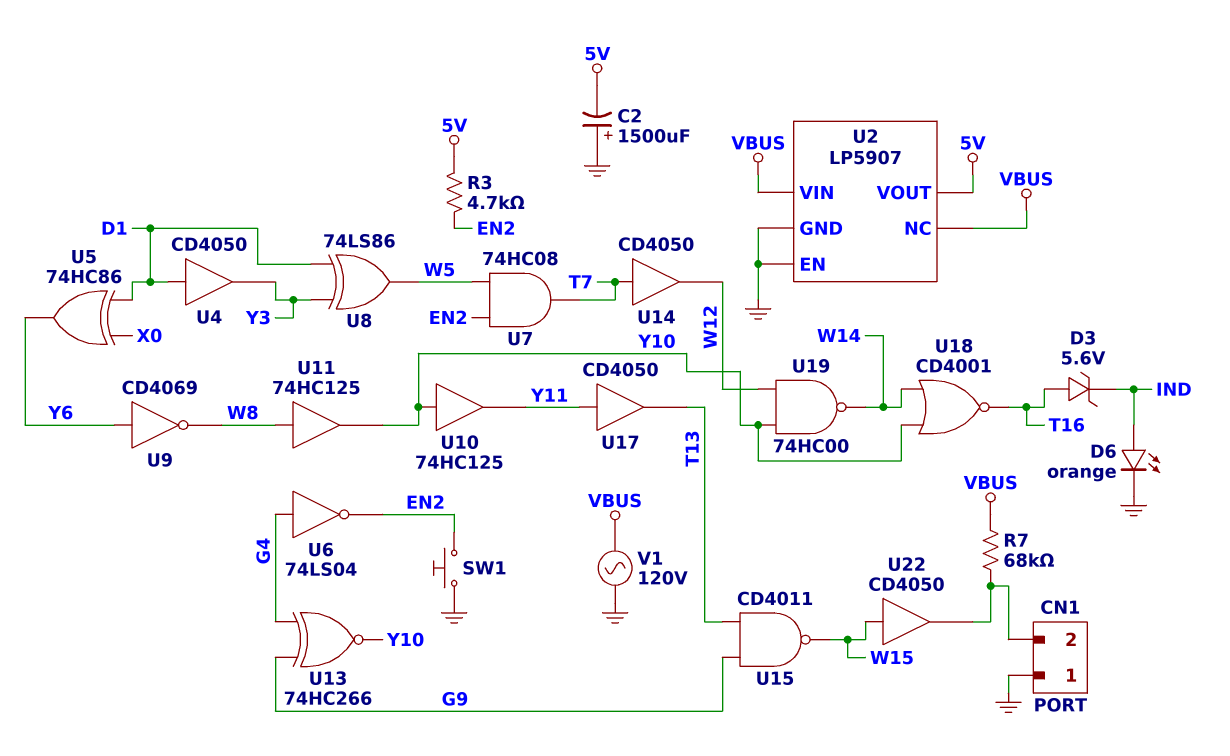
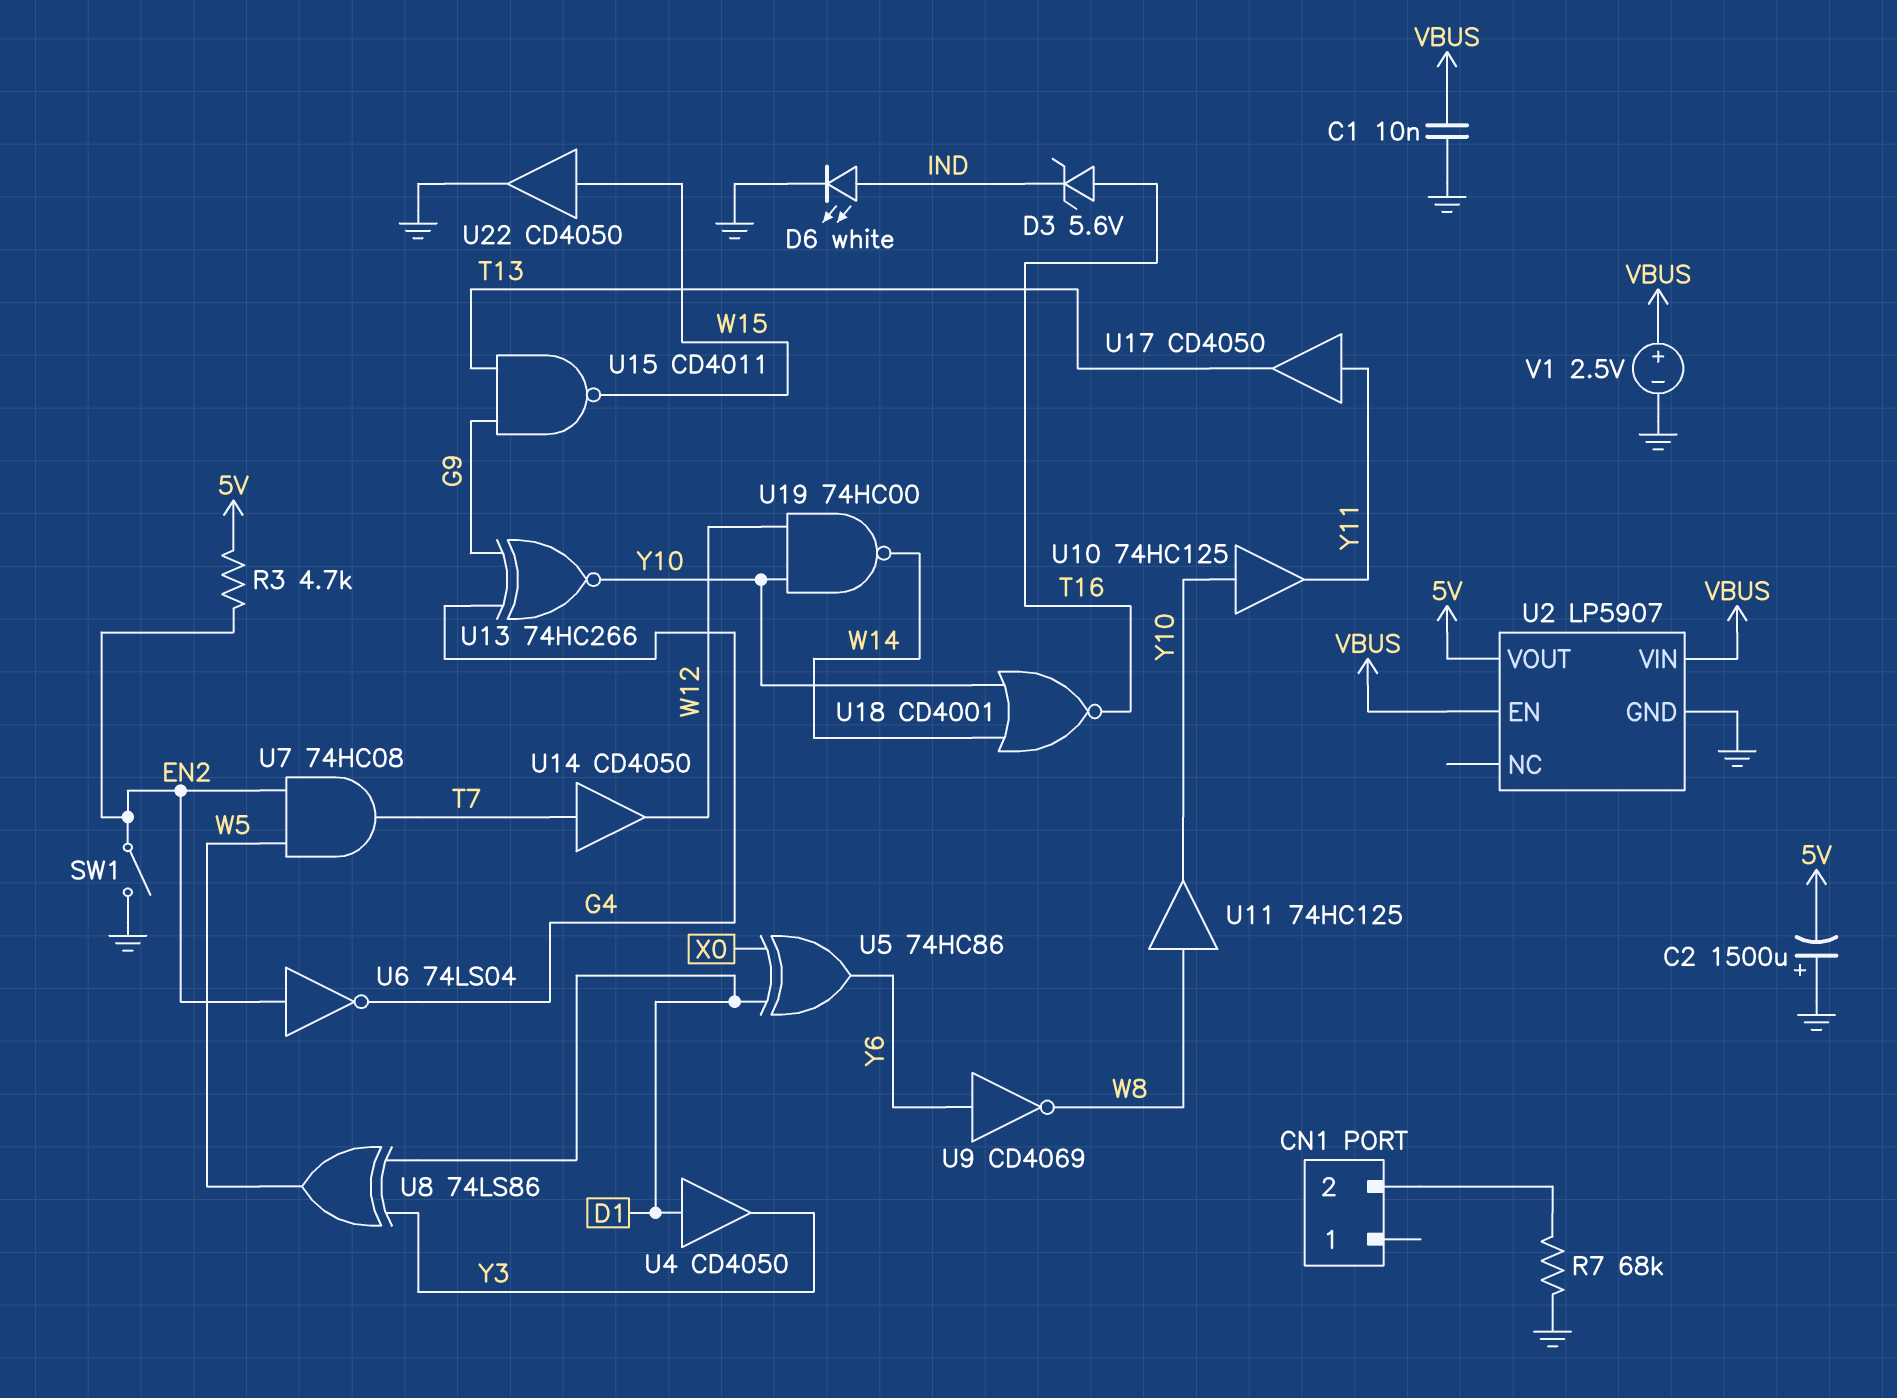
C1: none -> 10nF (GND, VBUS)
CN1 pin 1: GND -> none
D6: LED orange (A IND, K GND) -> LED white (A IND, K GND)
R7: 68k (CN1/2, VBUS) -> 68k (CN1/2, GND)
SW1: button (EN2, GND) -> switch (EN2, GND)
U2 pin EN: GND -> VBUS
U2 pin NC: VBUS -> none
U6: NOT 74LS04 (in G4, out EN2) -> NOT 74LS04 (in EN2, out G4)
U22: buffer CD4050 (in W15, out CN1/2) -> buffer CD4050 (in W15, out GND)
V1: AC 120V (GND, VBUS) -> 2.5V (plus VBUS, minus GND)

